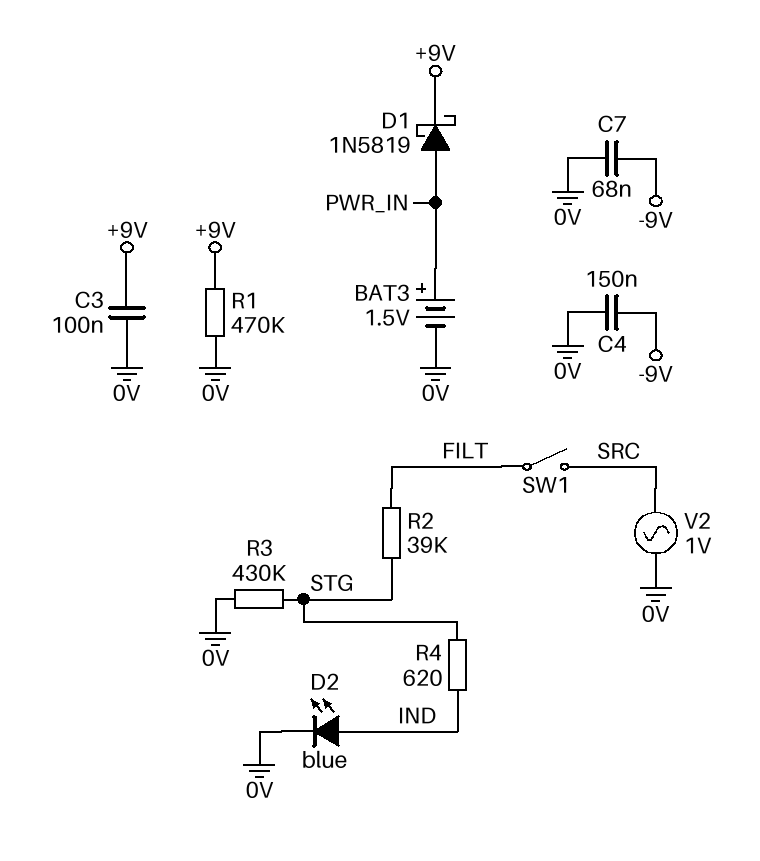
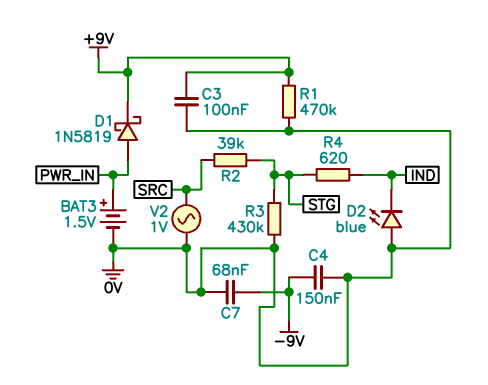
D2: LED blue (A IND, K 0V) -> LED blue (A 0V, K IND)
R2: 39k (FILT, STG) -> 39k (SRC, STG)
SW1: switch (FILT, SRC) -> none

